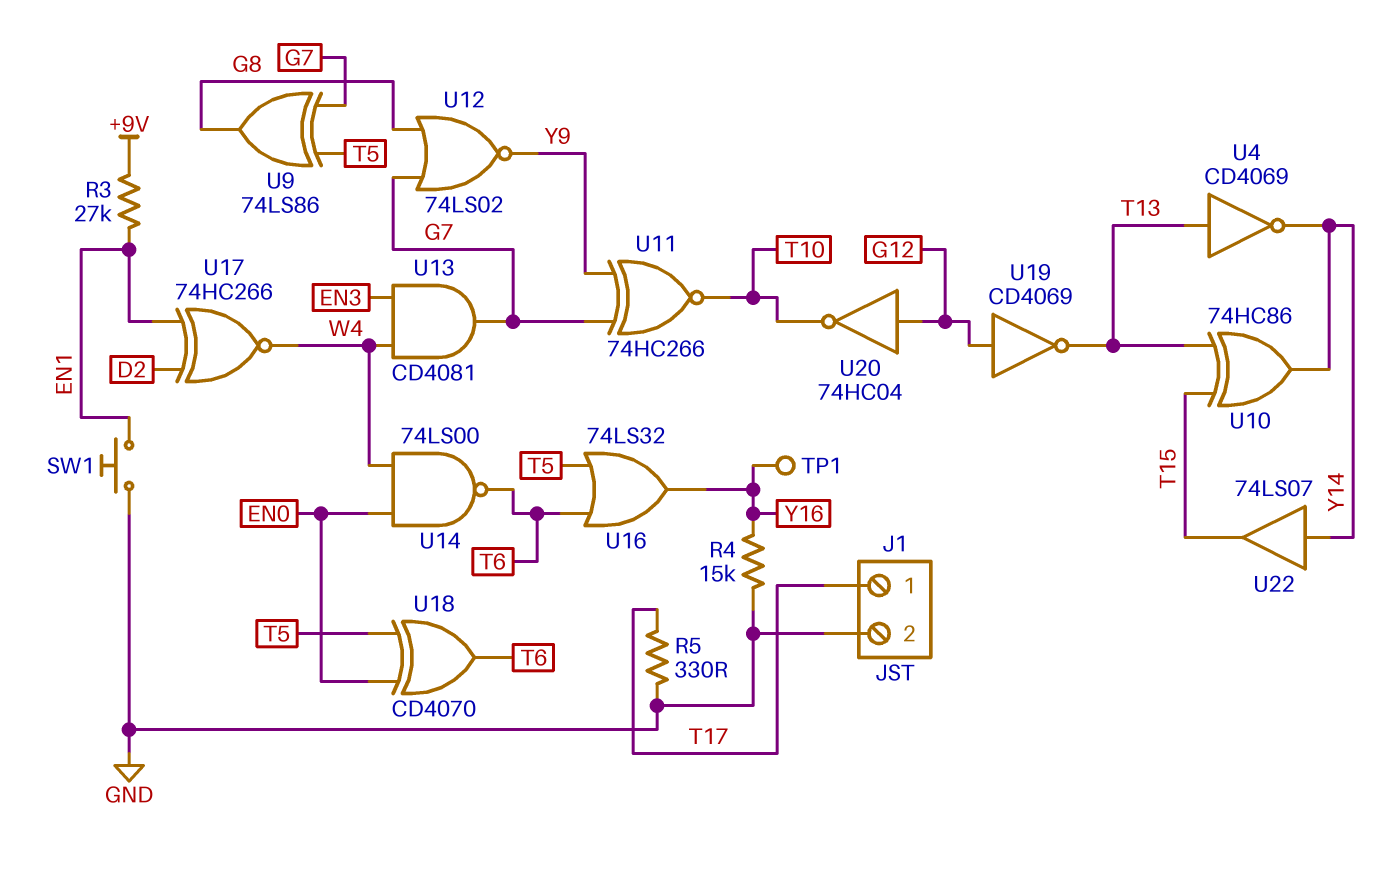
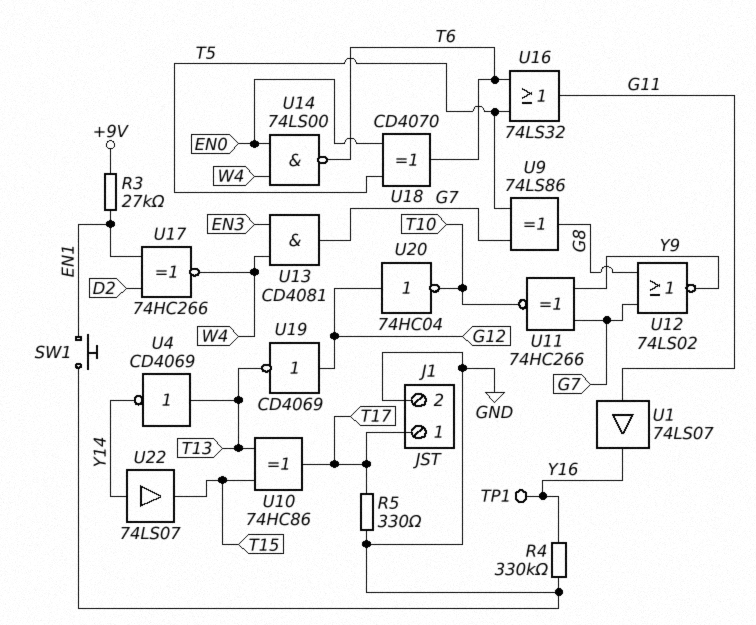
R4: 15k (GND, Y16) -> 330k (GND, Y16)
U1: none -> buffer 74LS07 (in G11, out Y16)
U10: XOR 74HC86 (in T13, in T15, out Y14) -> XOR 74HC86 (in T13, in T15, out T17)
U16: OR 74LS32 (in T5, in T6, out Y16) -> OR 74LS32 (in T5, in T6, out G11)

